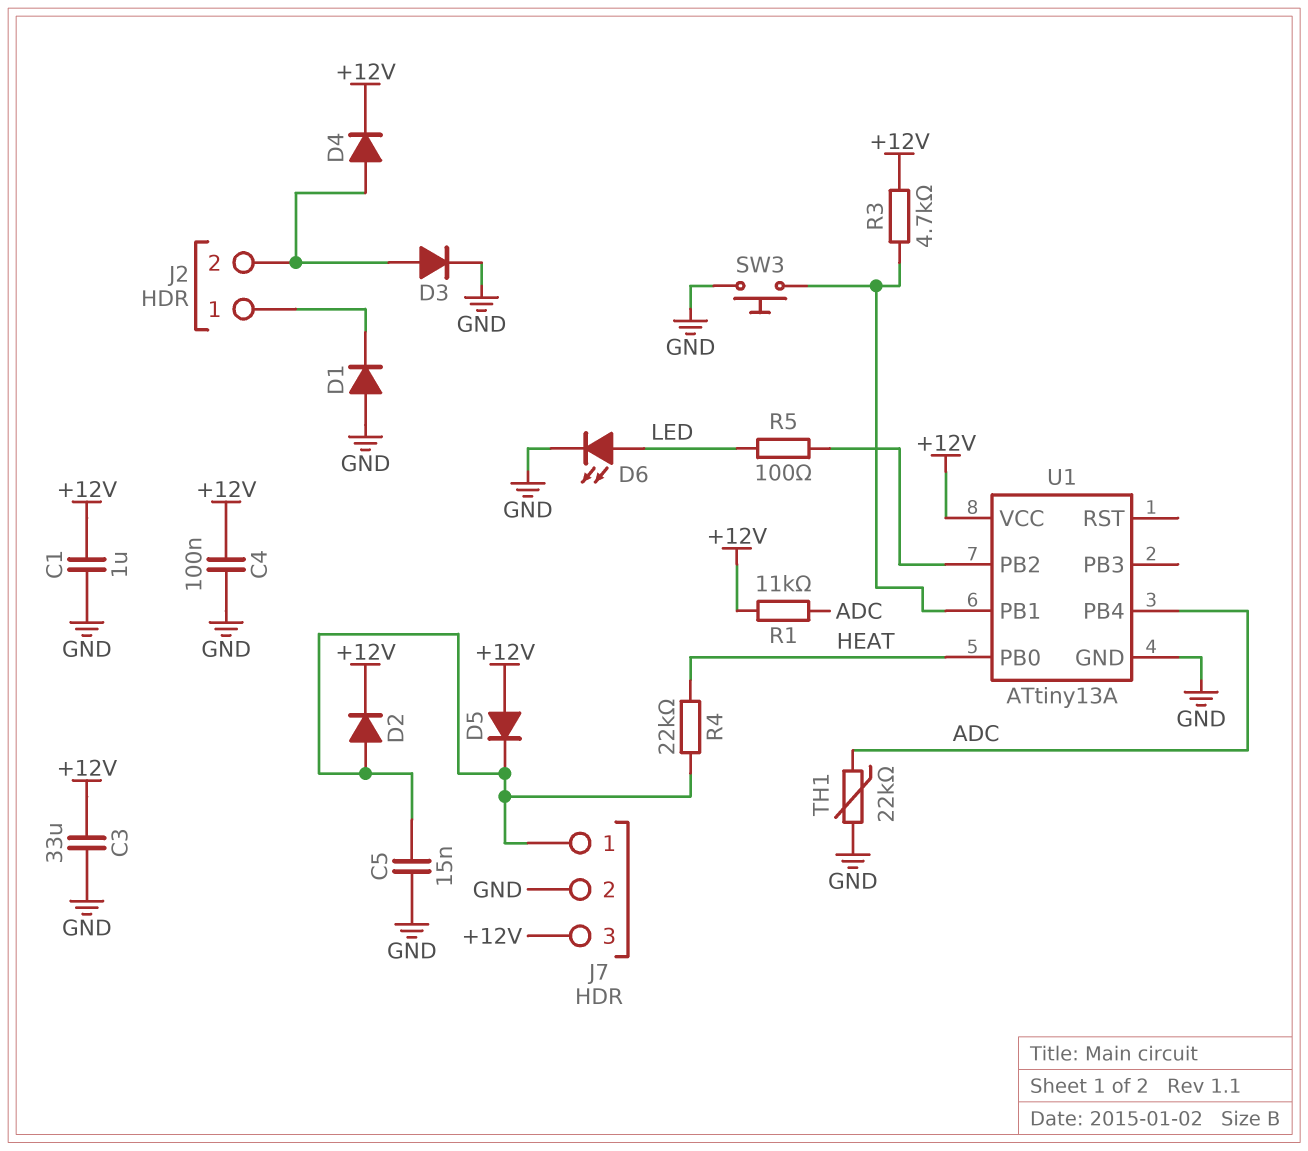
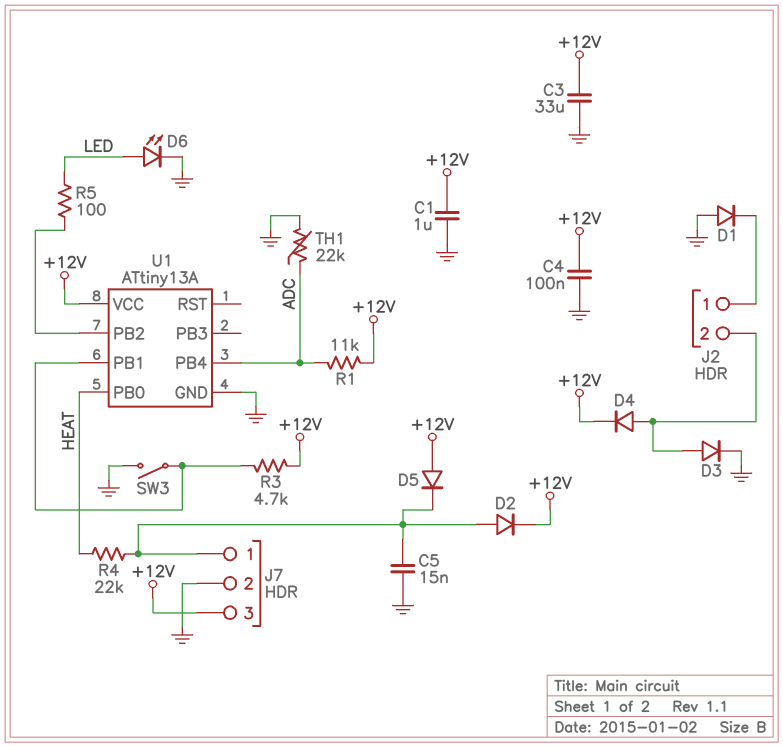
SW3: button (GND, U1/PB1) -> switch (GND, U1/PB1)

